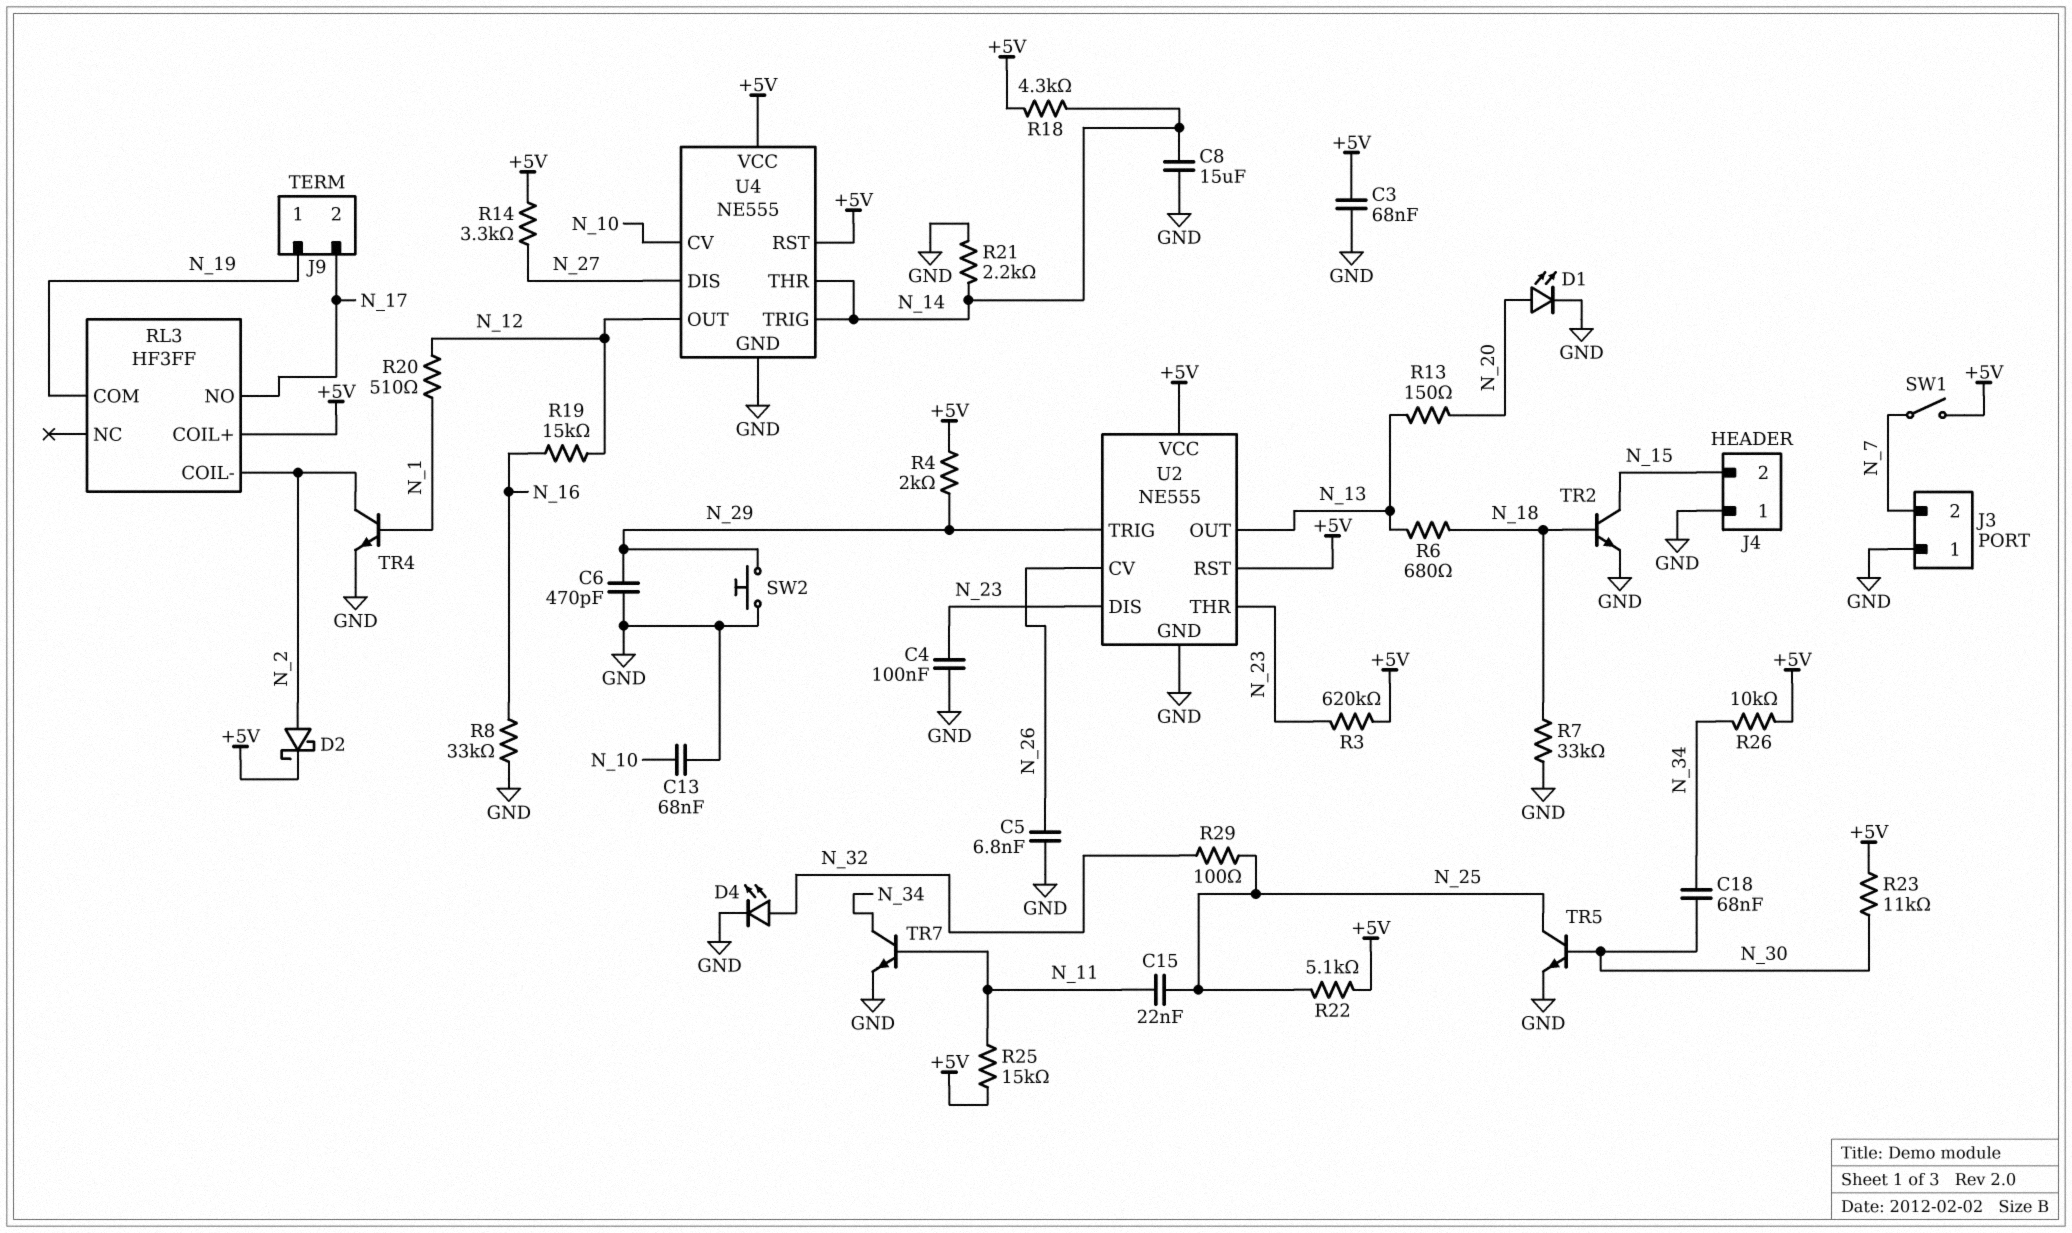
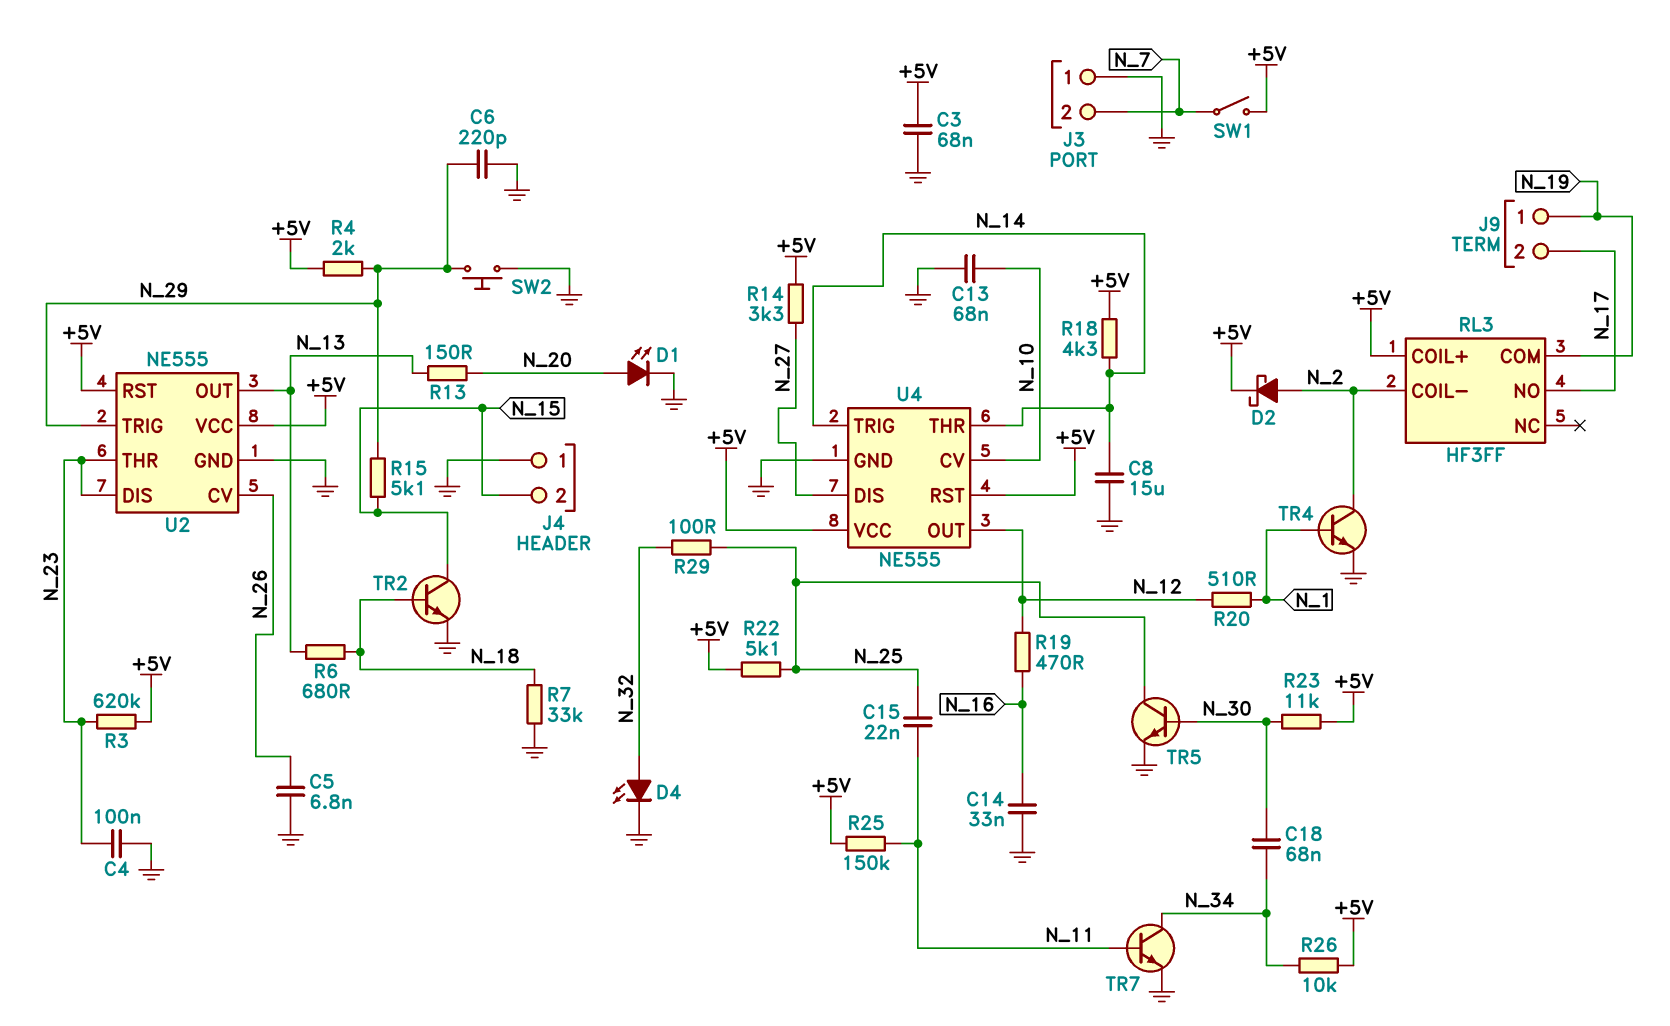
C6: 470pF (GND, N_29) -> 220pF (GND, N_29)
C14: none -> 33nF (GND, N_16)
R8: 33k (GND, N_16) -> none
R15: none -> 5.1k (N_15, N_29)
R19: 15k (N_12, N_16) -> 470 (N_12, N_16)
R21: 2.2k (GND, N_14) -> none
R25: 15k (+5V, N_11) -> 150k (+5V, N_11)

